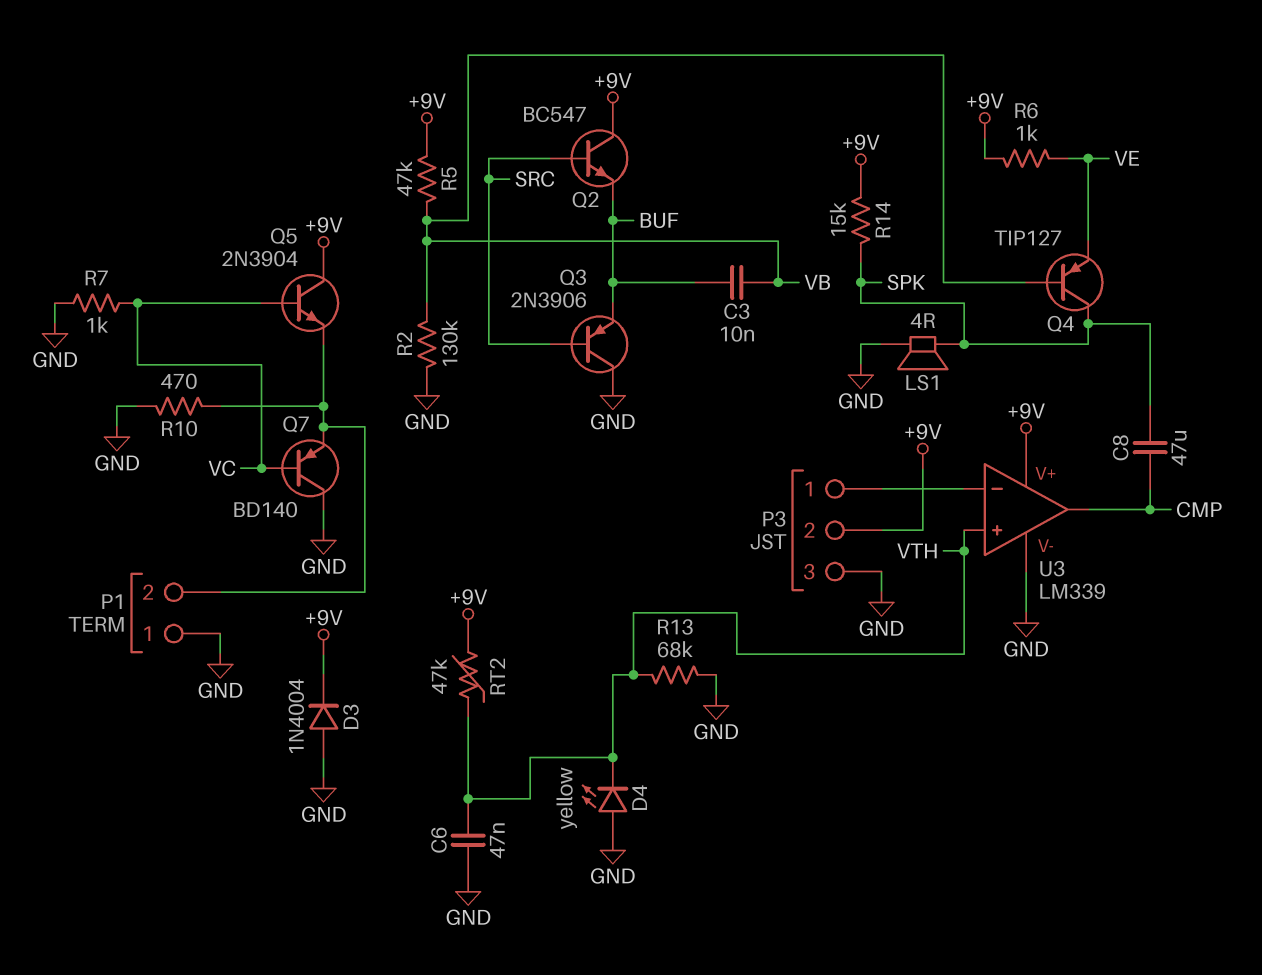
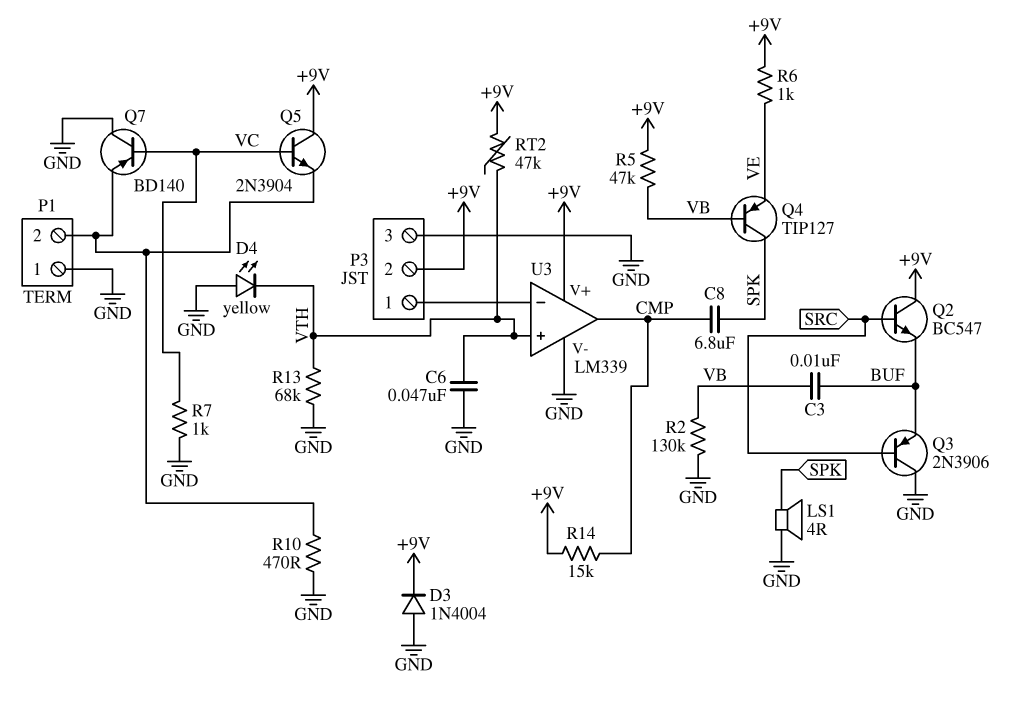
C8: 47uF (CMP, SPK) -> 6.8uF (CMP, SPK)
R14: 15k (+9V, SPK) -> 15k (+9V, CMP)

